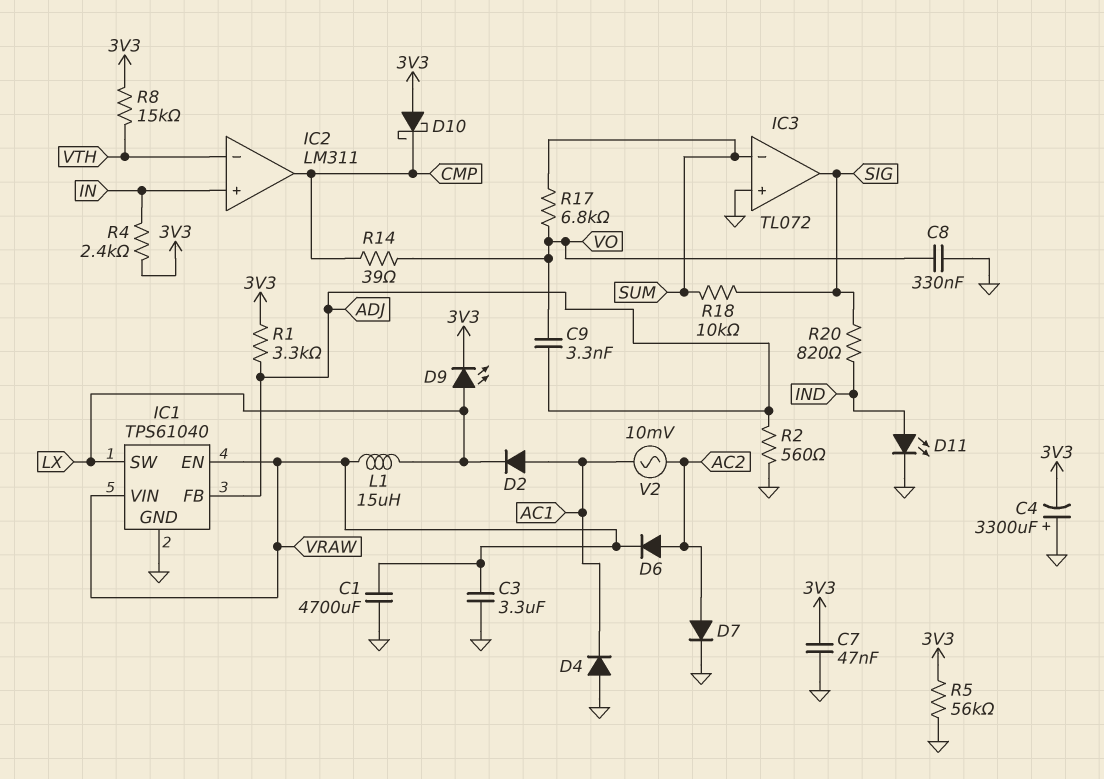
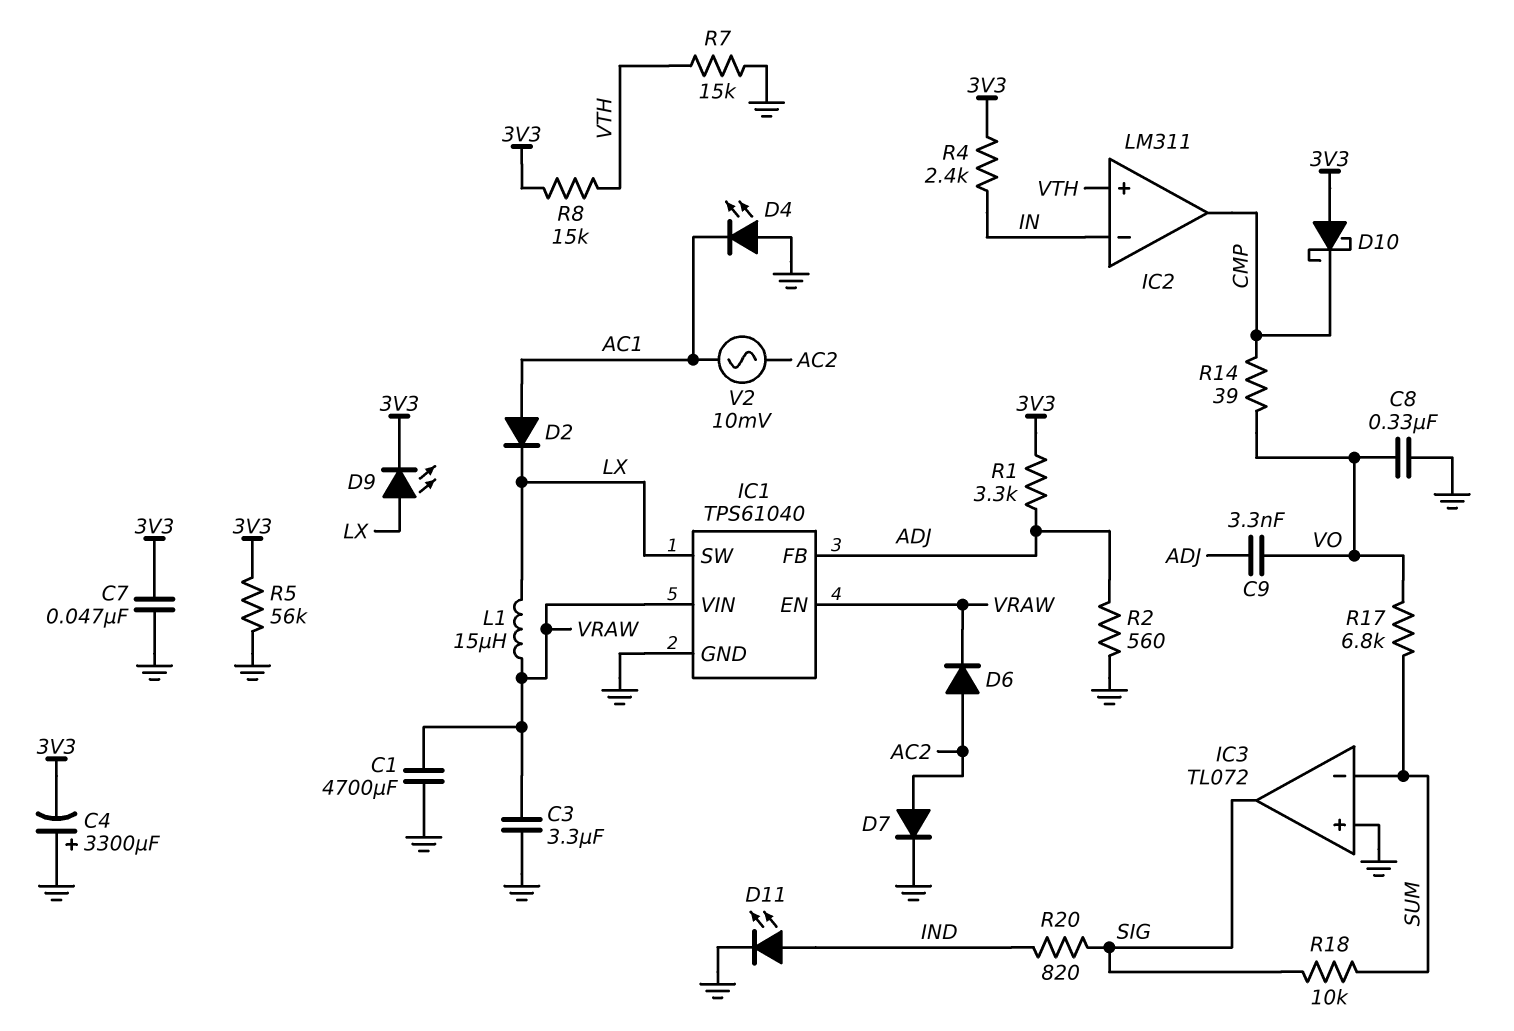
D4: diode (A GND, K AC1) -> LED (A GND, K AC1)
IC2 pin in+: IN -> VTH
IC2 pin in-: VTH -> IN
R7: none -> 15k (GND, VTH)

